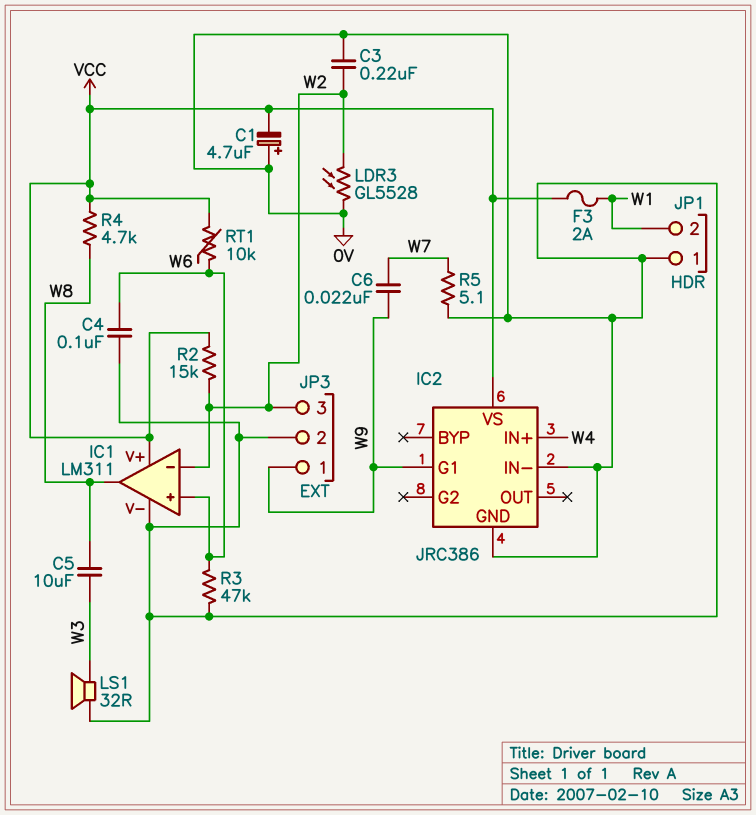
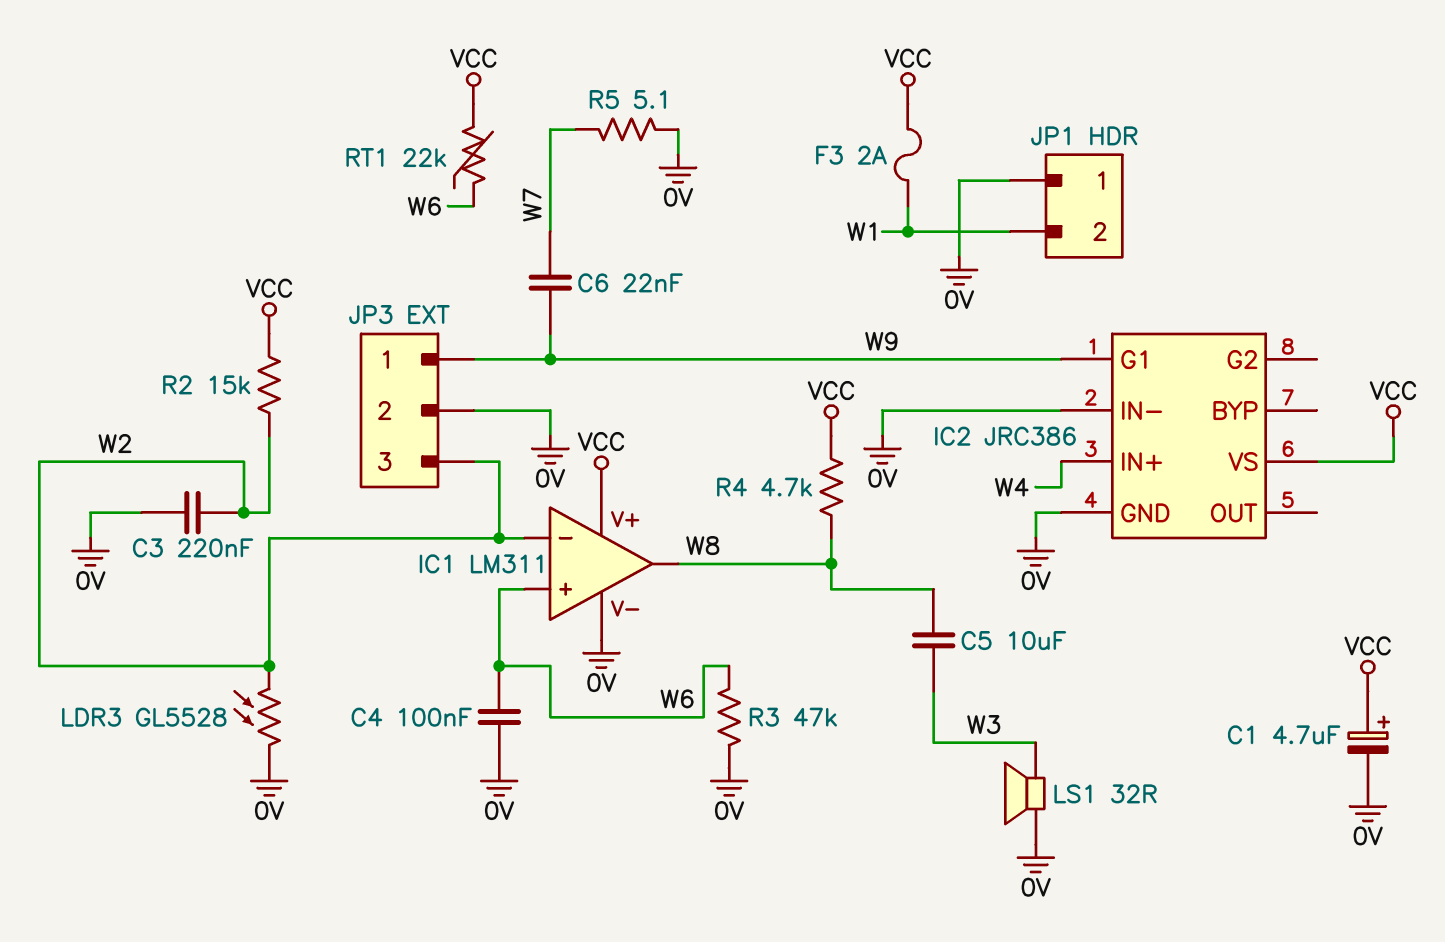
C1: 4.7uF (plus 0V, minus VCC) -> 4.7uF (plus VCC, minus 0V)
RT1: 10k (VCC, W6) -> 22k (VCC, W6)

